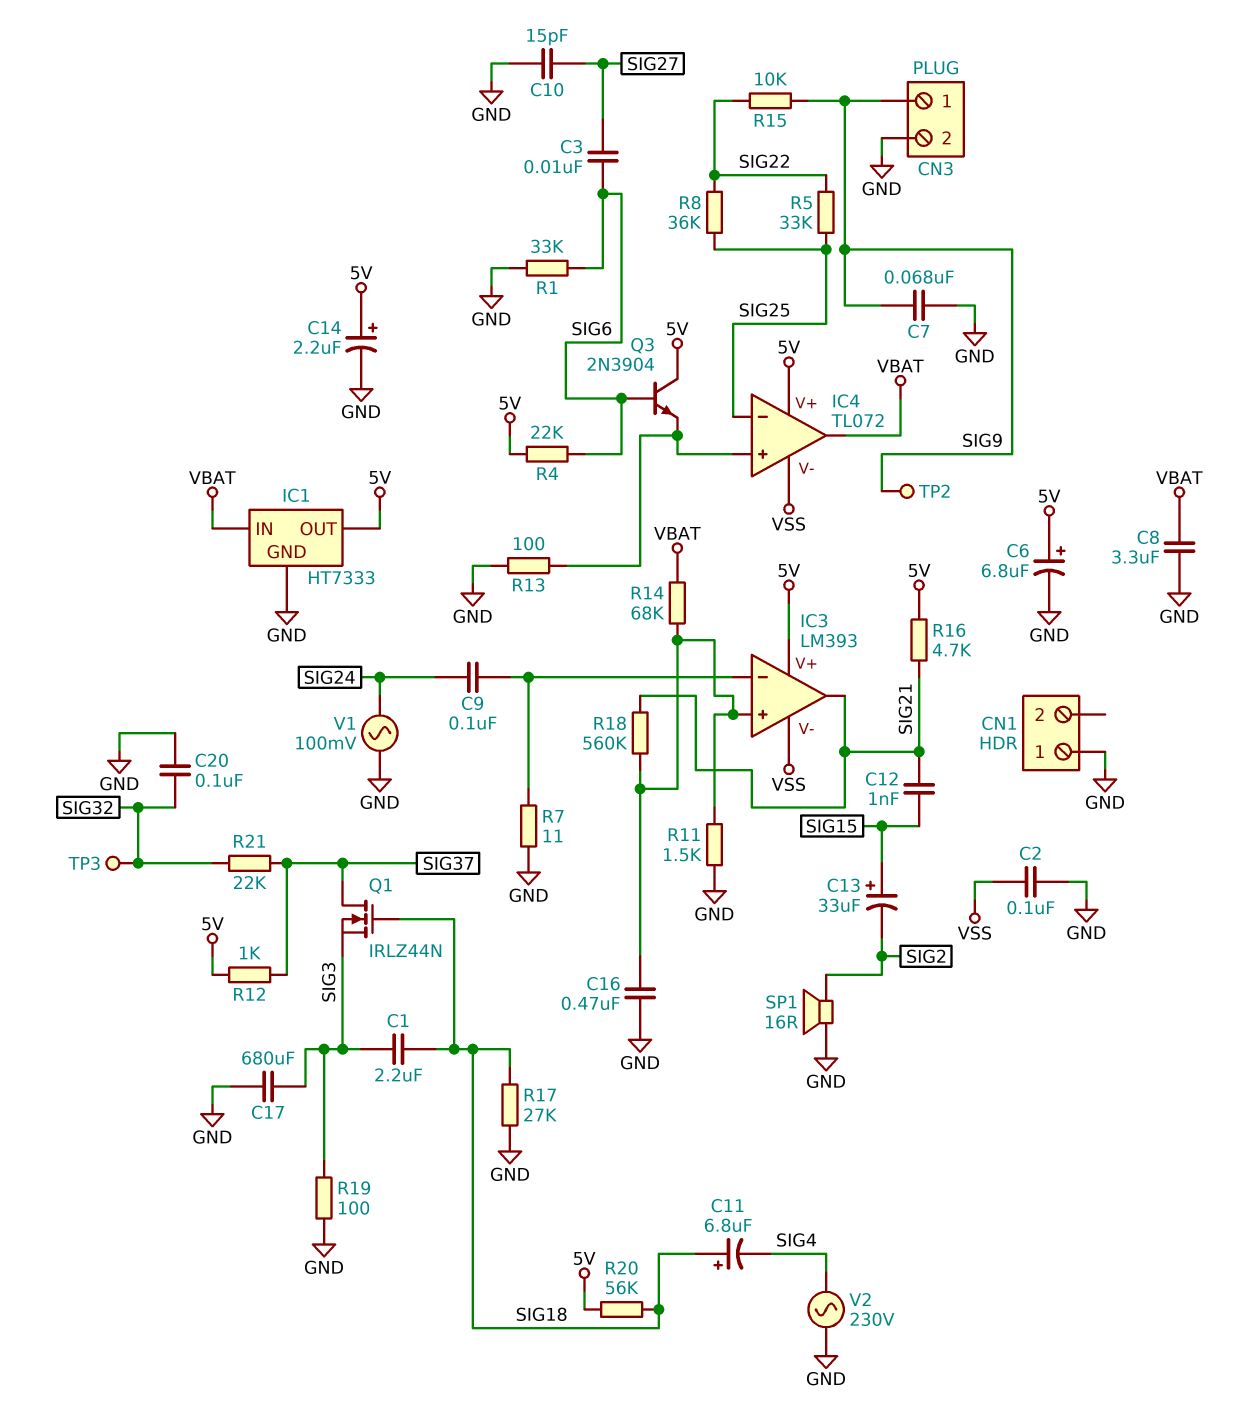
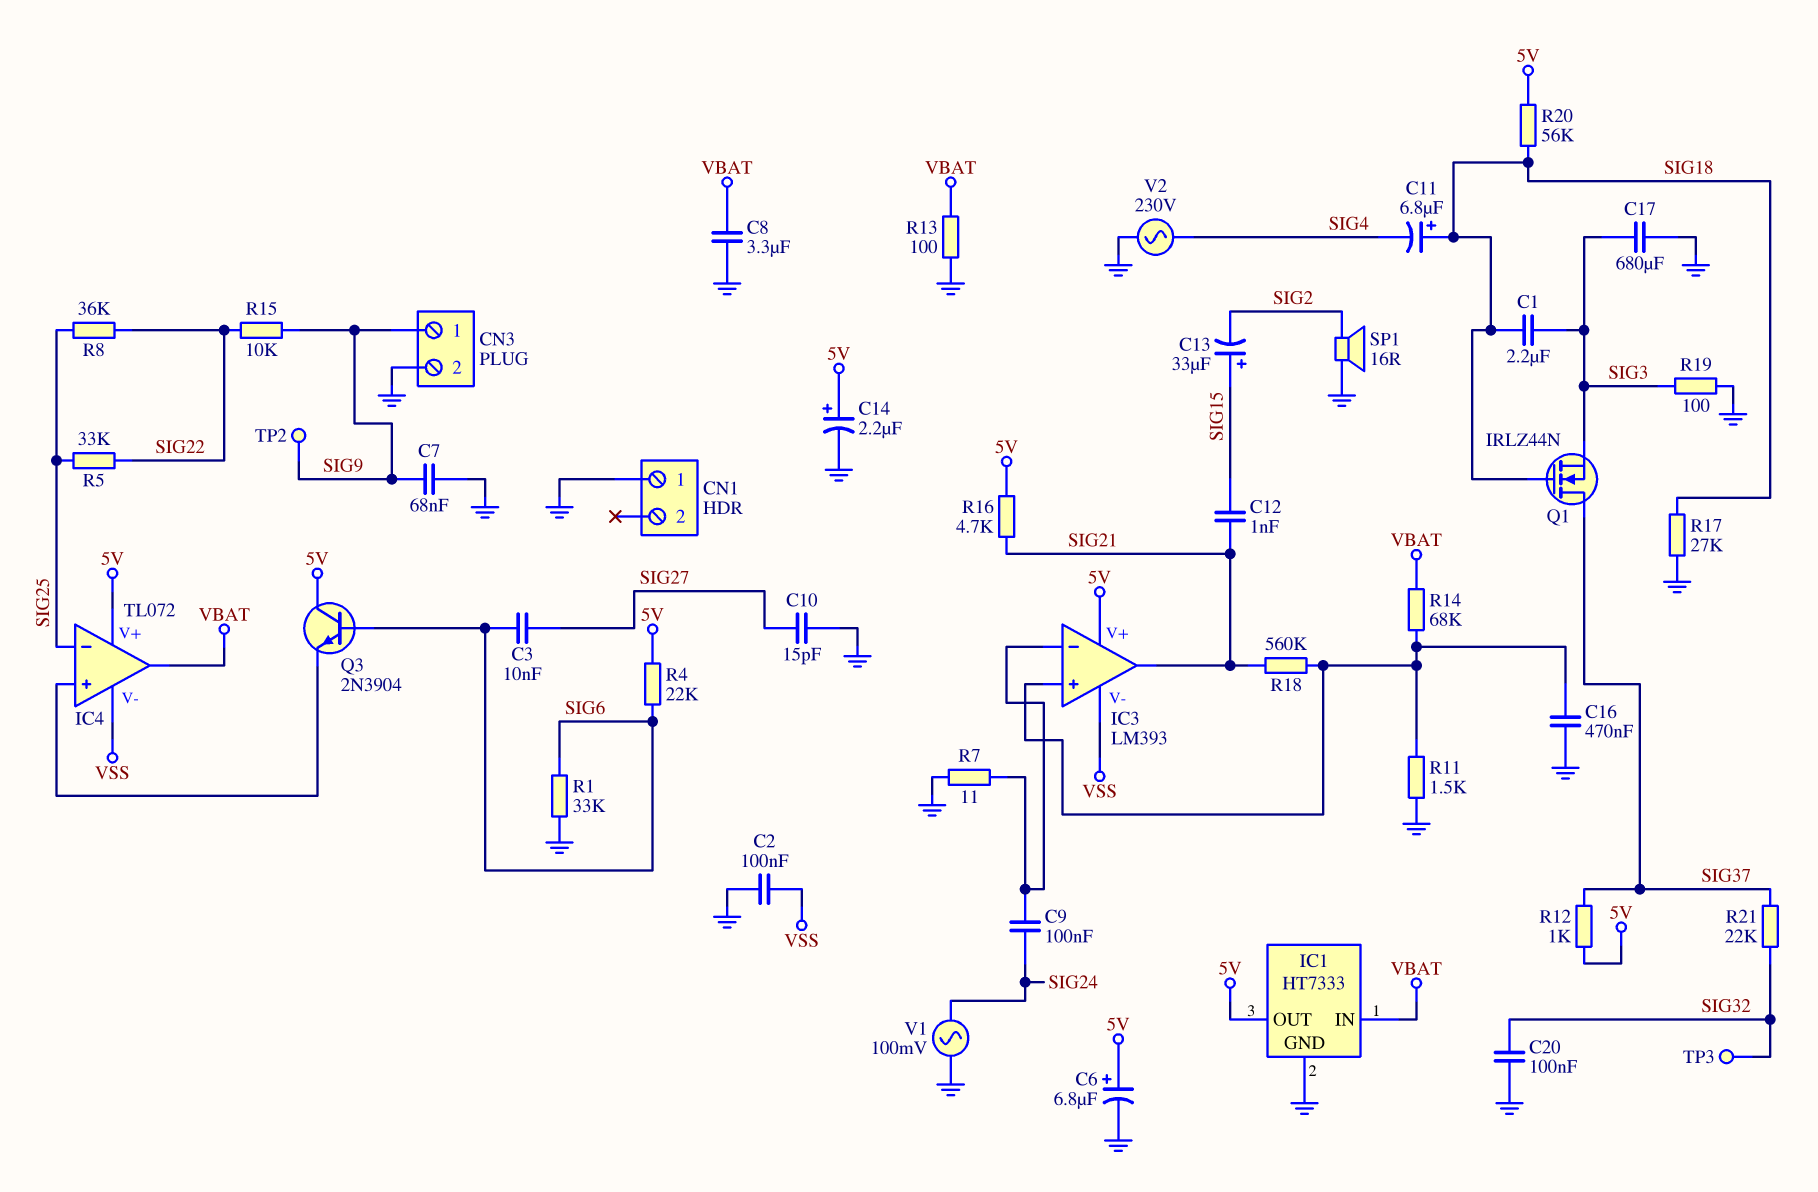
R13: 100 (GND, IC4/in+) -> 100 (GND, VBAT)

